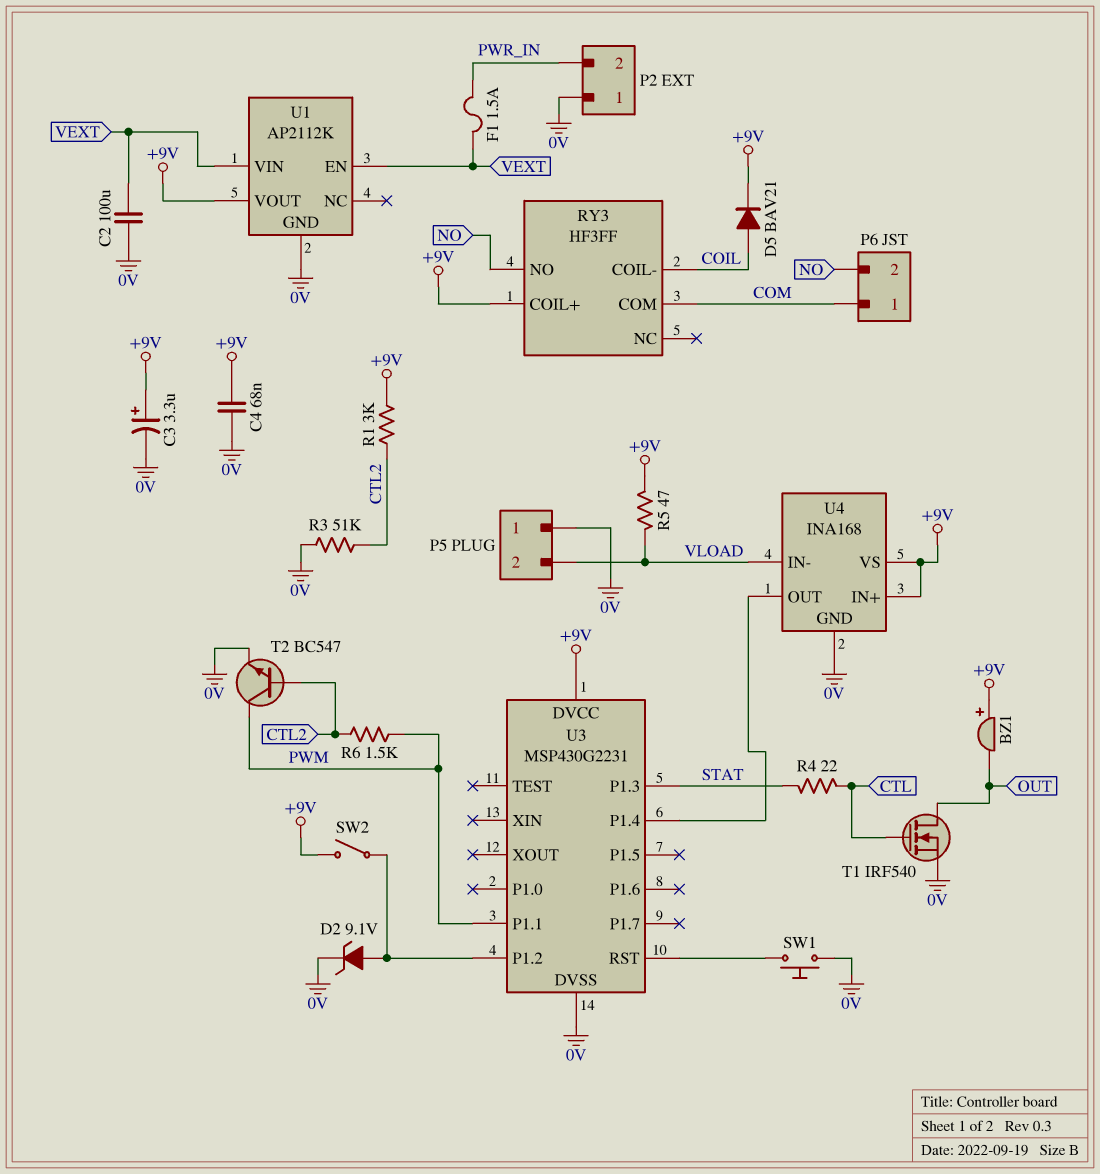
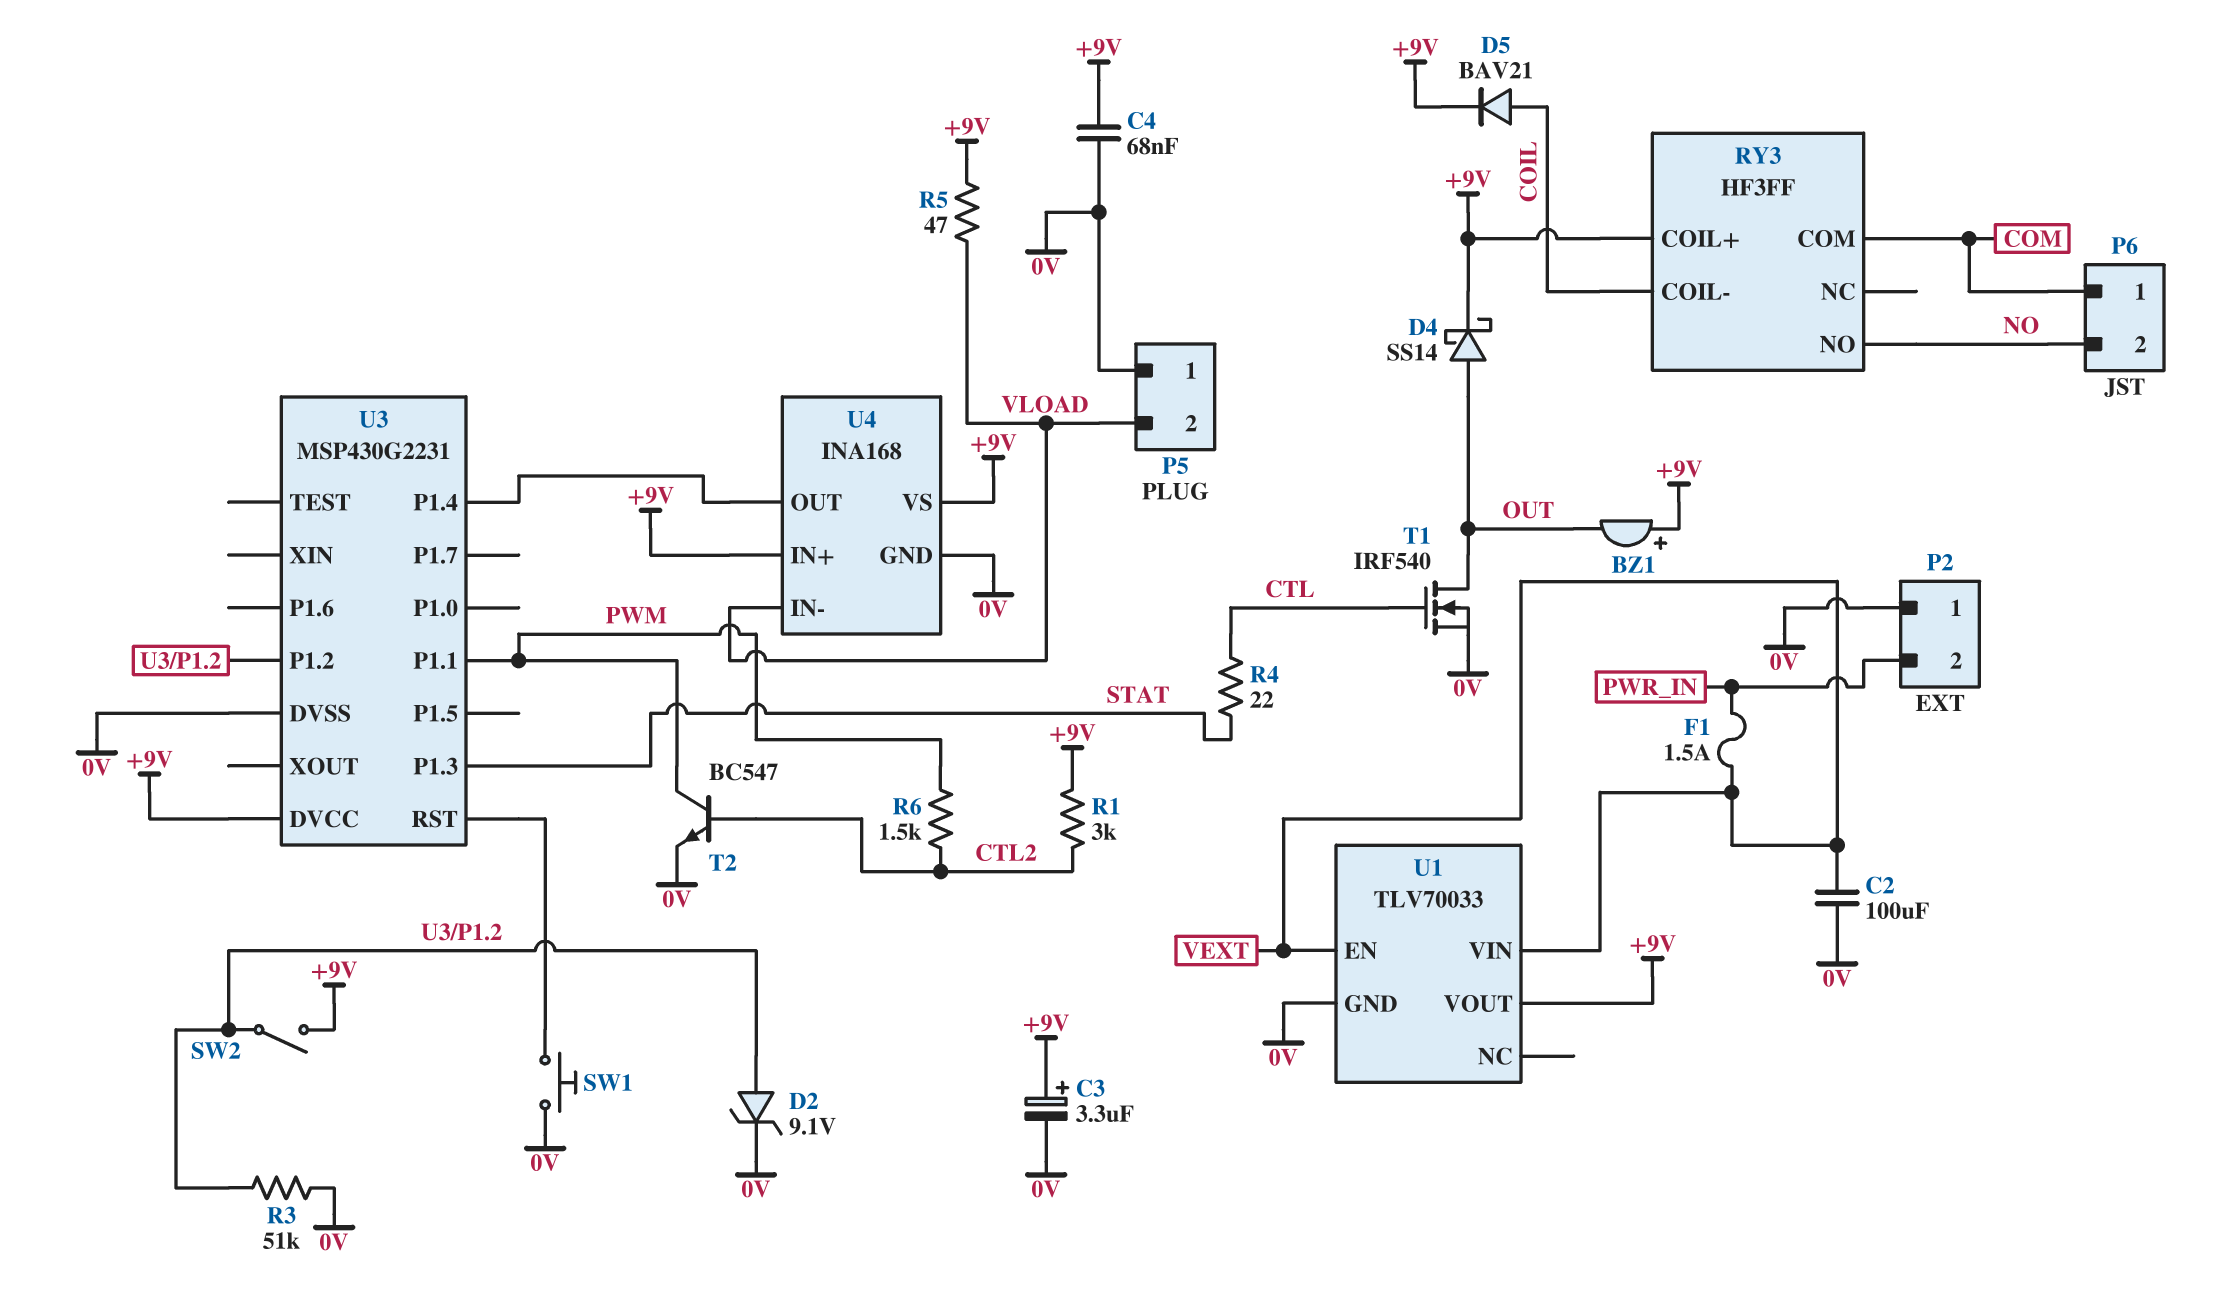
D4: none -> schottky SS14 (A OUT, K +9V)
R3: 51k (0V, CTL2) -> 51k (0V, U3/P1.2)
U1: AP2112K -> TLV70033

